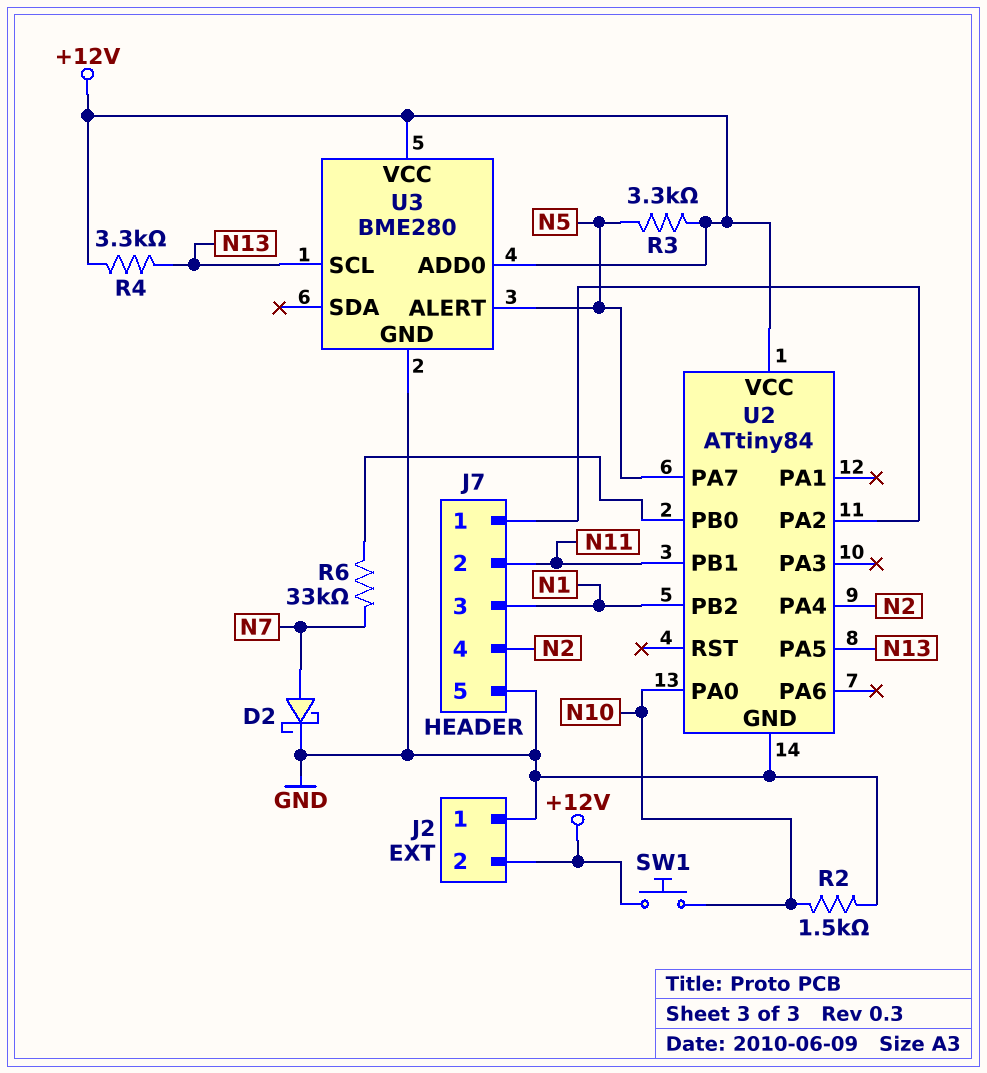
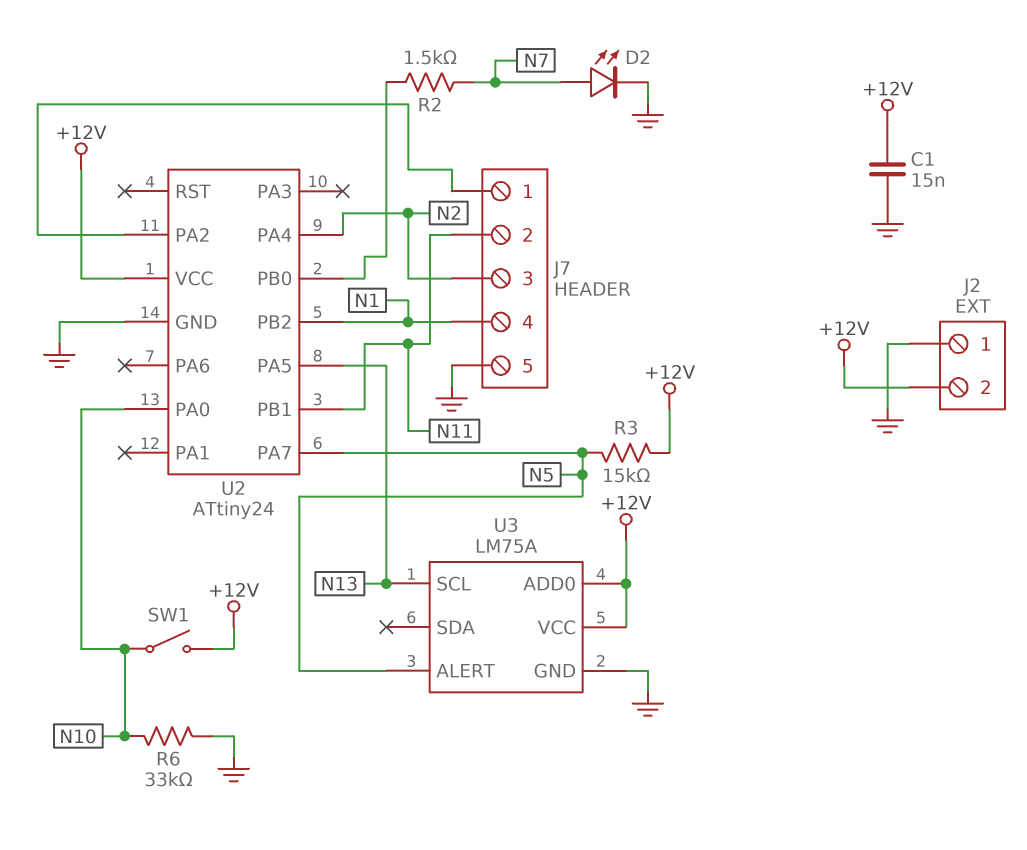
C1: none -> 15nF (+12V, GND)
D2: schottky (A N7, K GND) -> LED (A N7, K GND)
J7 pin 3: N1 -> N2
J7 pin 4: N2 -> N1
R2: 1.5k (GND, N10) -> 1.5k (N7, U2/PB0)
R3: 3.3k (+12V, N5) -> 15k (+12V, N5)
R4: 3.3k (+12V, N13) -> none
R6: 33k (N7, U2/PB0) -> 33k (GND, N10)
SW1: button (+12V, N10) -> switch (+12V, N10)
U2: ATtiny84 -> ATtiny24
U3: BME280 -> LM75A

